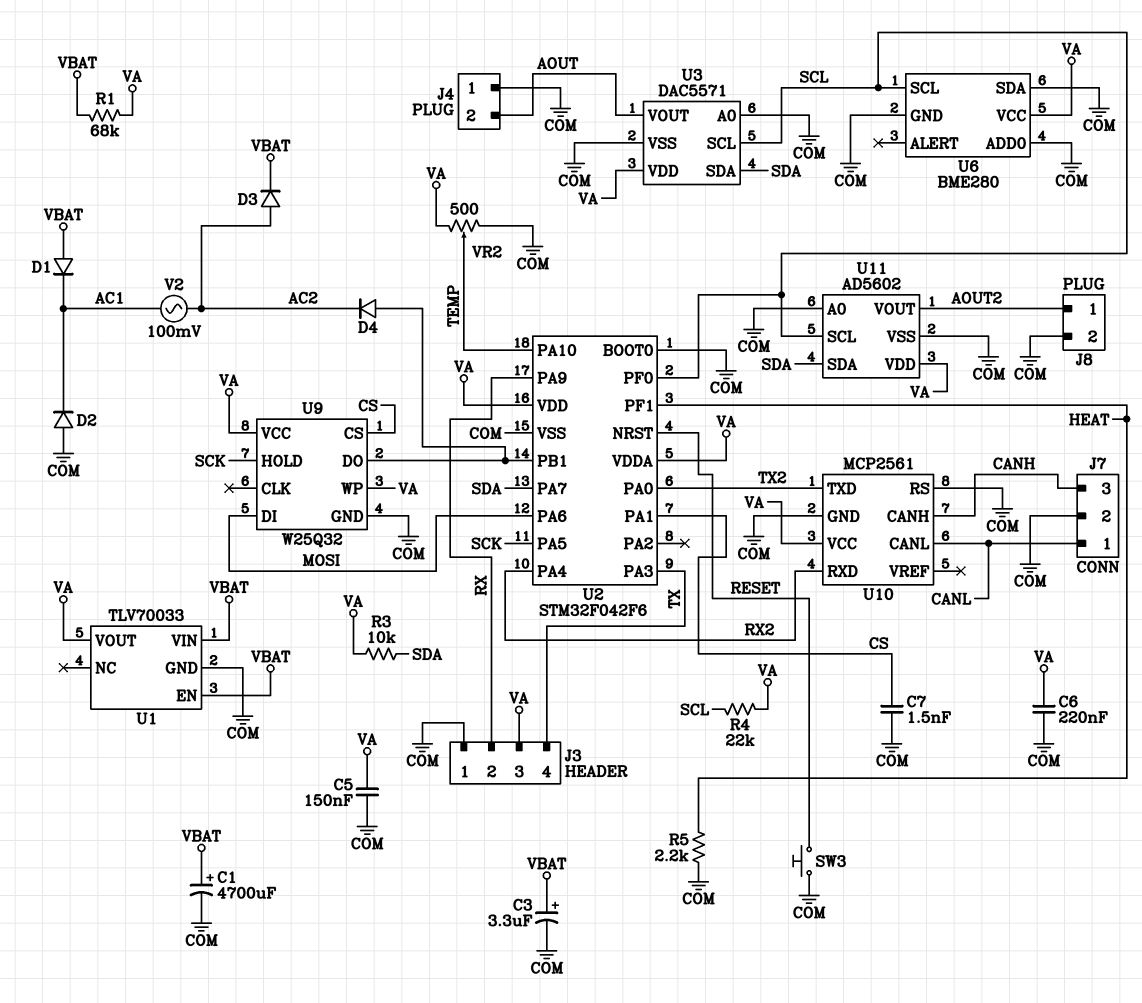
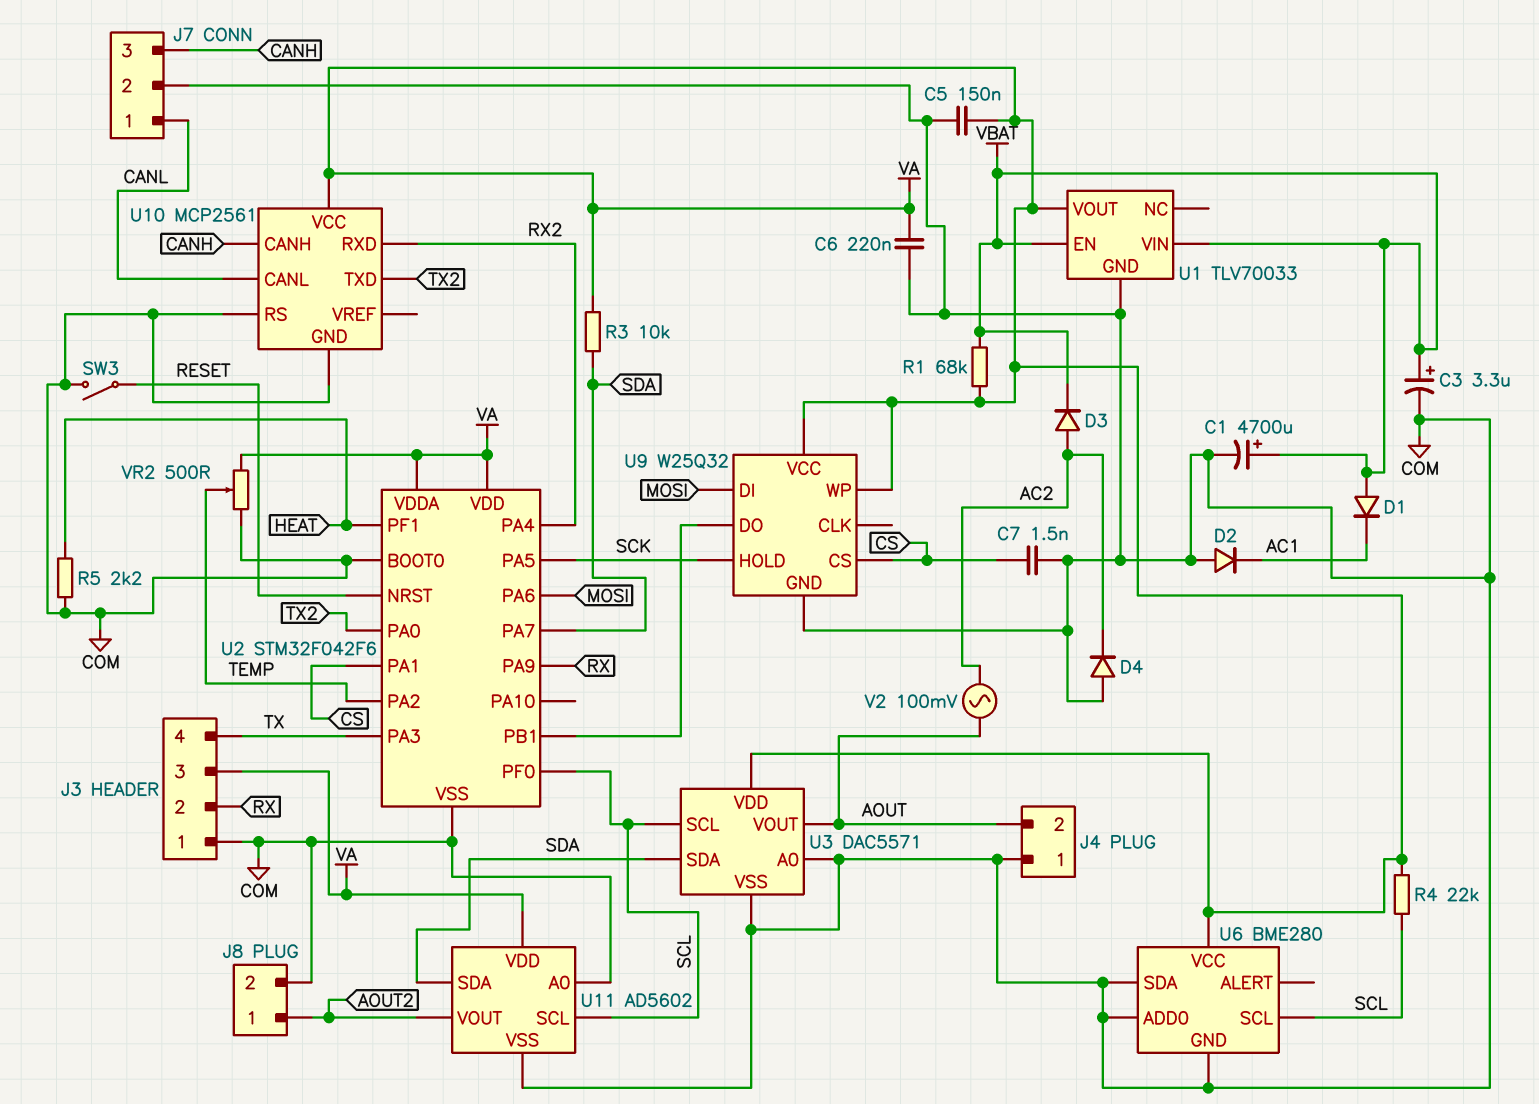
D4: diode (A U2/PB1, K AC2) -> diode (A COM, K AC2)
SW3: button (COM, RESET) -> switch (COM, RESET)
U2 pin PA2: none -> TEMP
U2 pin PA10: TEMP -> none
V2: AC 100mV (AC1, AC2) -> AC 100mV (AC2, AOUT)

